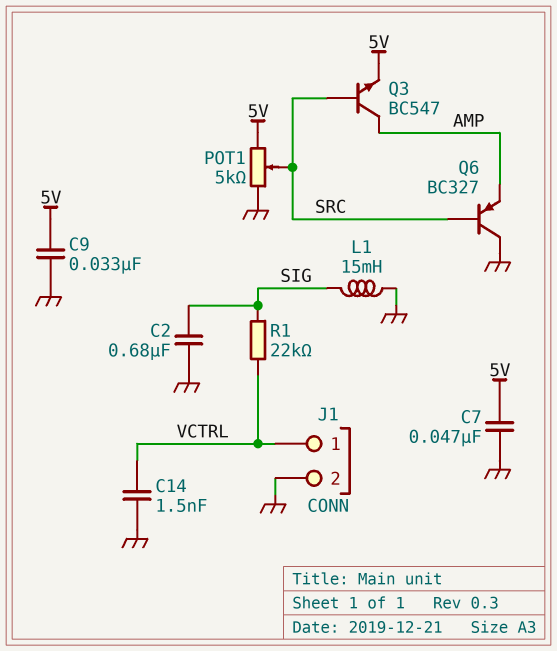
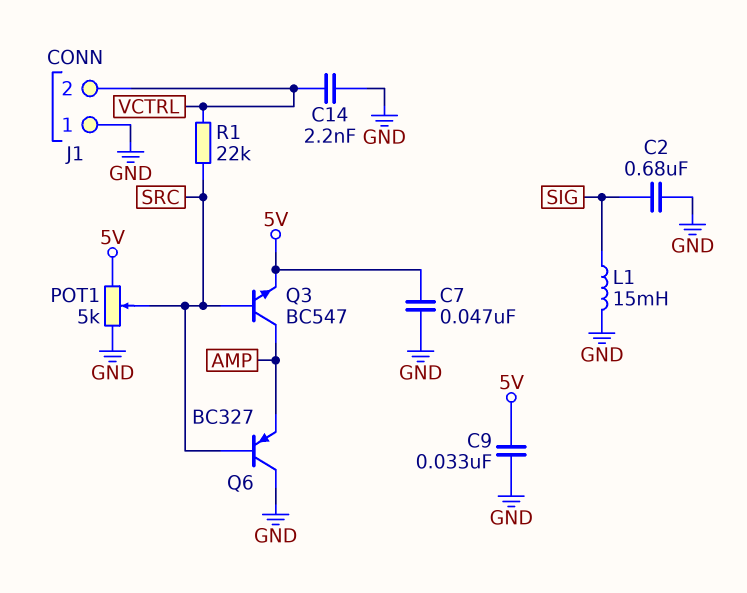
C14: 1.5nF (GND, VCTRL) -> 2.2nF (GND, VCTRL)
J1 pin 1: VCTRL -> GND
J1 pin 2: GND -> VCTRL
R1: 22k (SIG, VCTRL) -> 22k (SRC, VCTRL)

